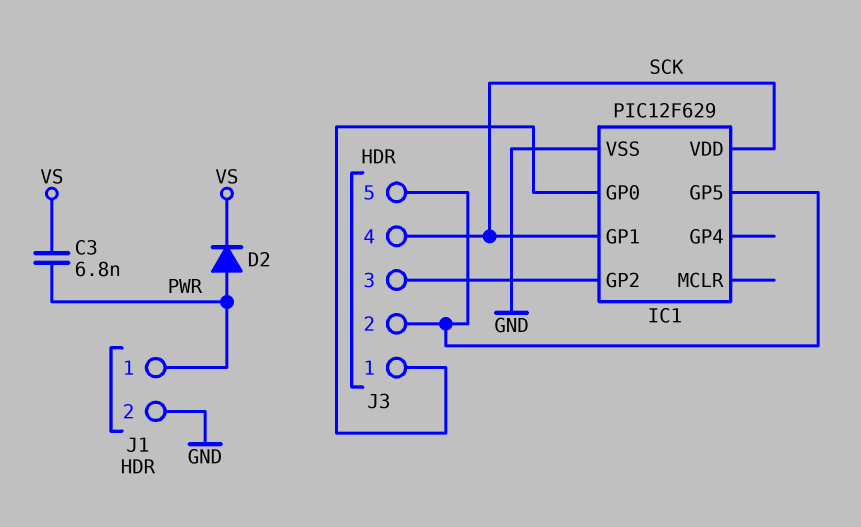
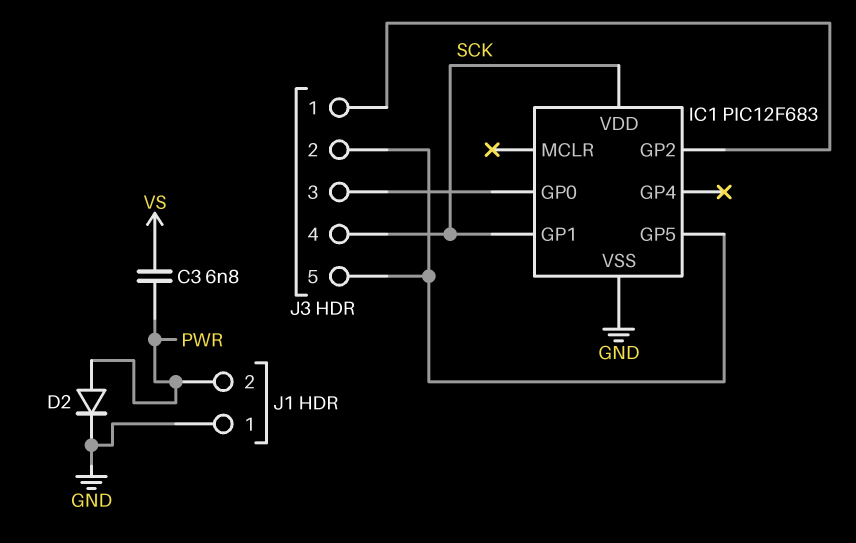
D2: diode (A PWR, K VS) -> diode (A PWR, K GND)
IC1: PIC12F629 -> PIC12F683
J1 pin 1: PWR -> GND
J1 pin 2: GND -> PWR
J3 pin 1: IC1/GP0 -> IC1/GP2
J3 pin 3: IC1/GP2 -> IC1/GP0

